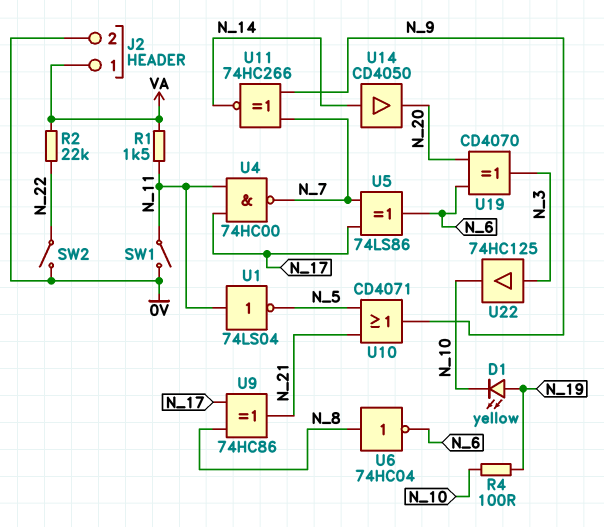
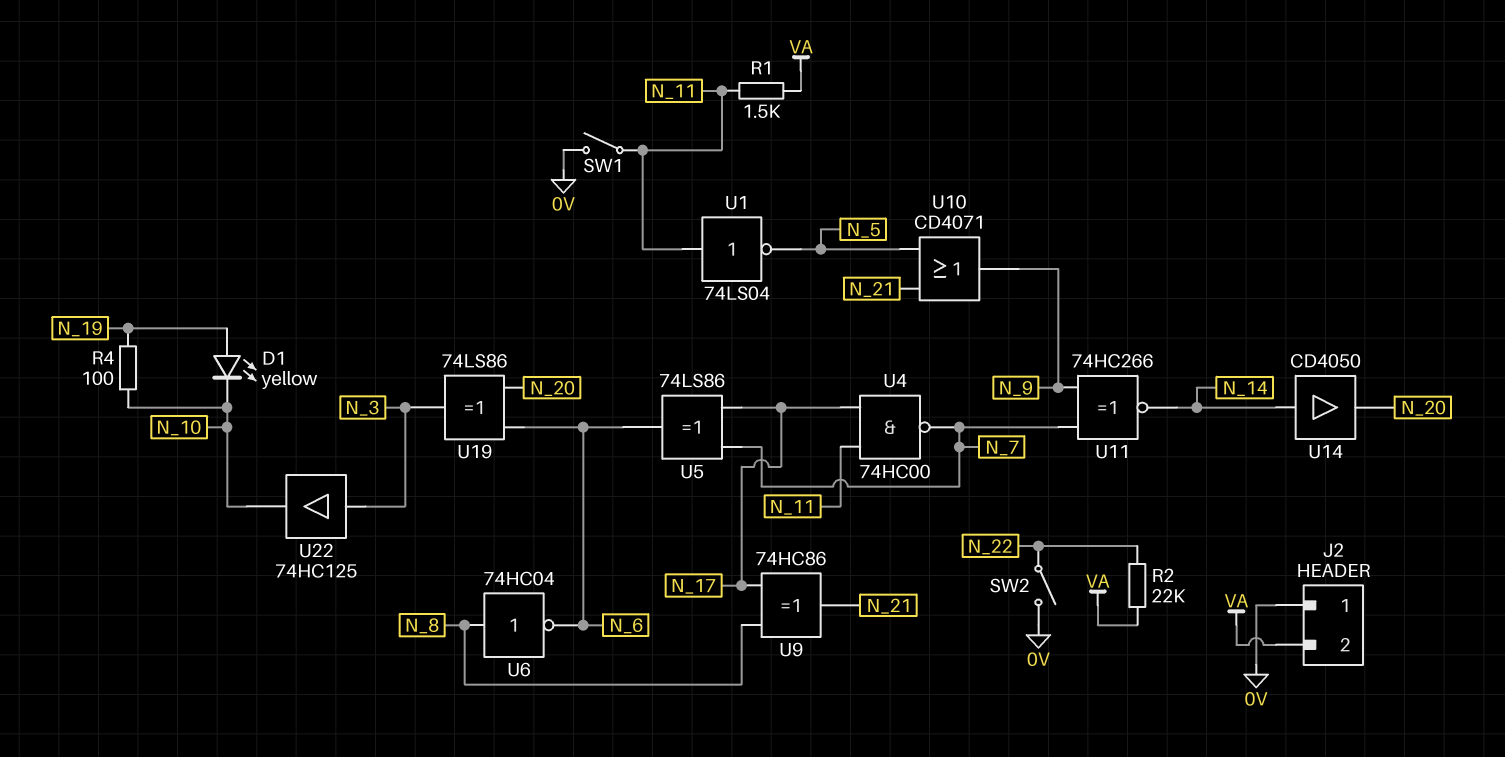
J2 pin 1: VA -> 0V
J2 pin 2: 0V -> VA
U19: XOR CD4070 (in N_6, in N_20, out N_3) -> XOR 74LS86 (in N_6, in N_20, out N_3)

